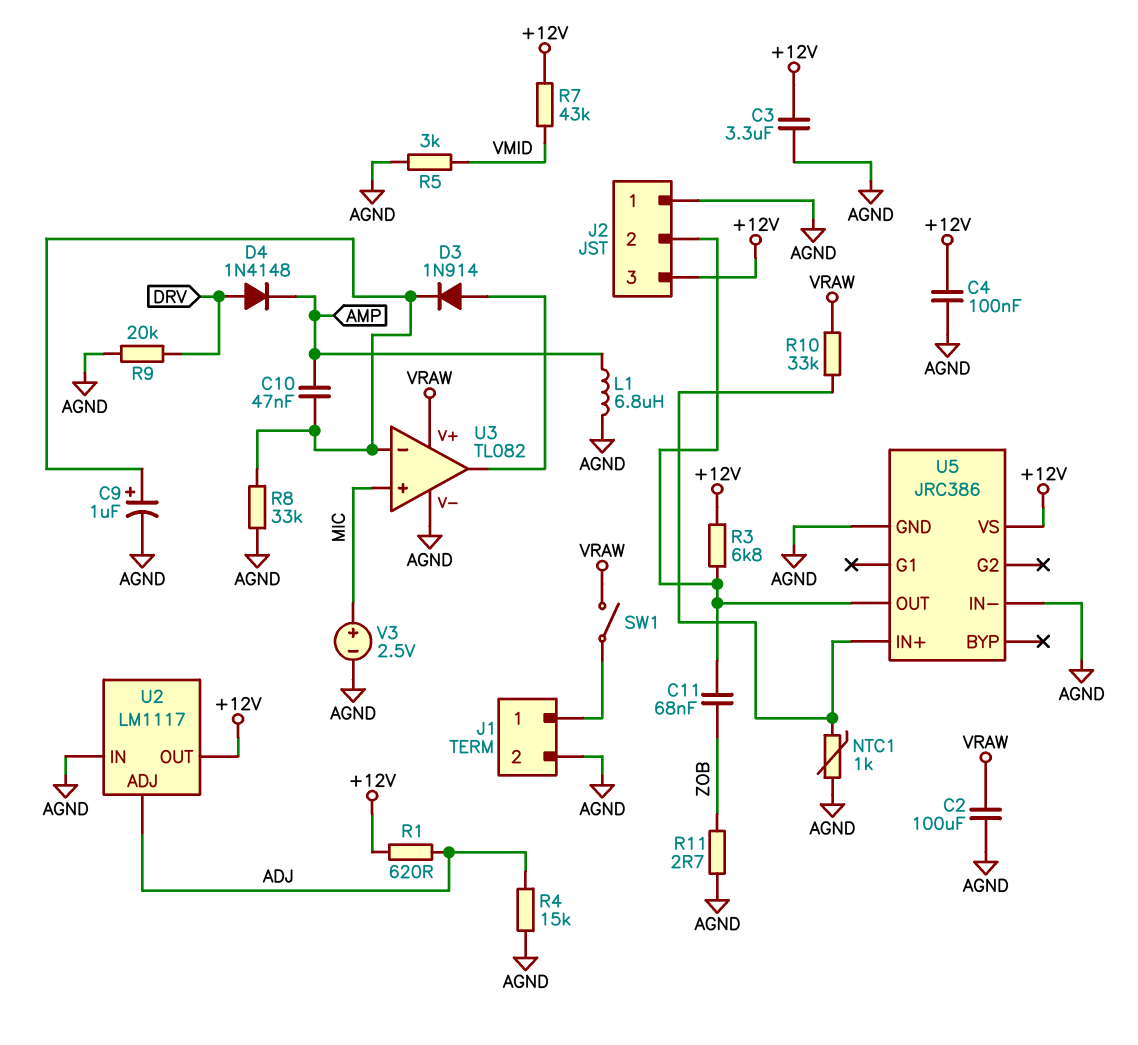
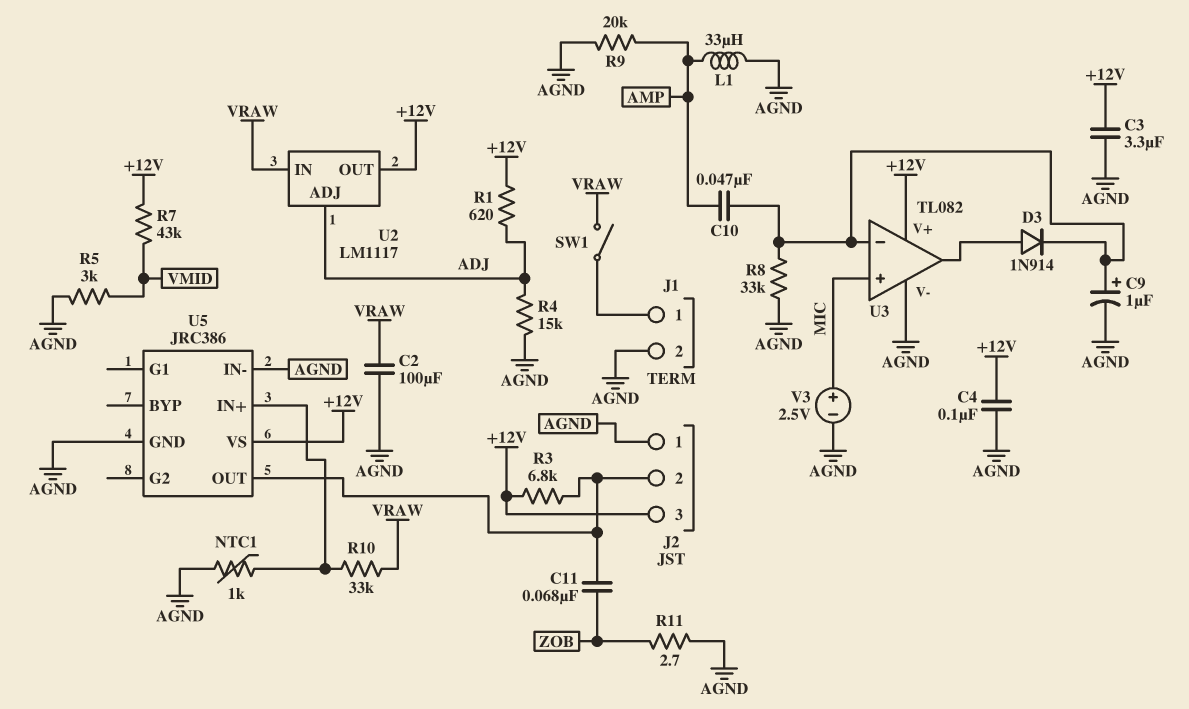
D4: diode 1N4148 (A DRV, K AMP) -> none
L1: 6.8uH (AGND, AMP) -> 33uH (AGND, AMP)
R9: 20k (AGND, DRV) -> 20k (AGND, AMP)
U2 pin IN: AGND -> VRAW
U3 pin V+: VRAW -> +12V

